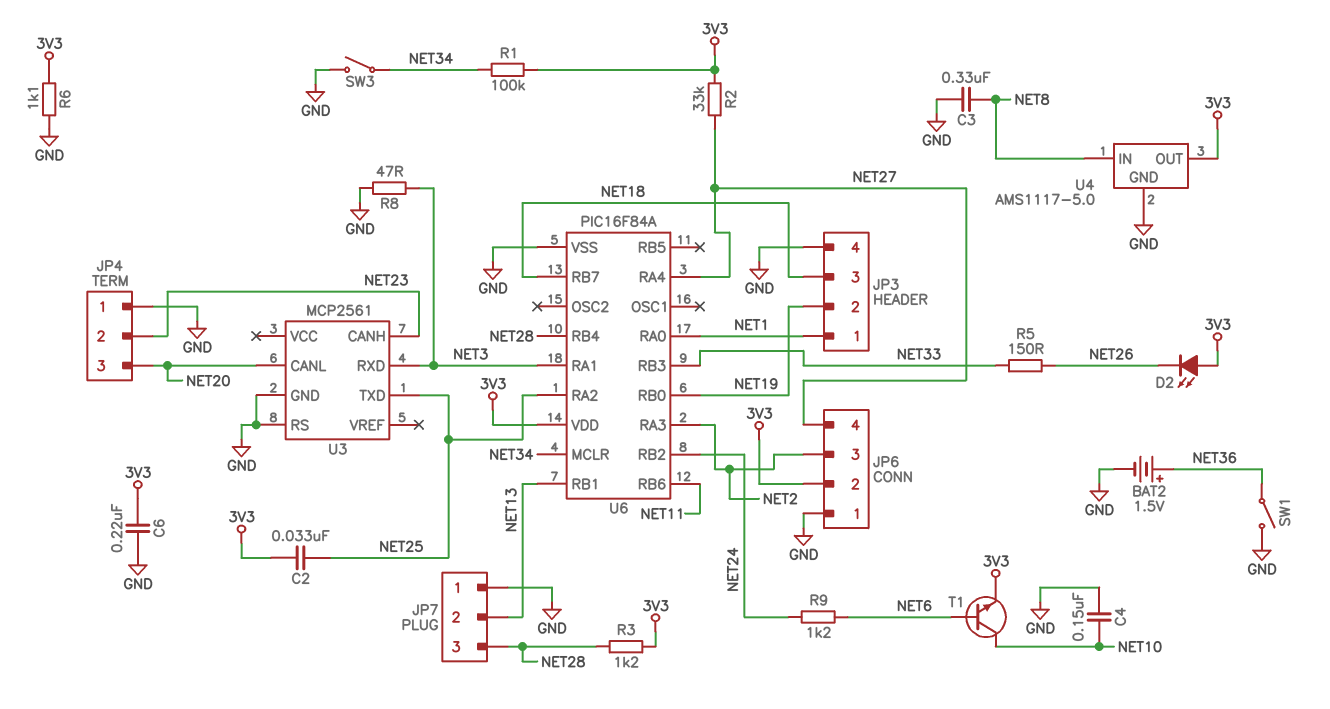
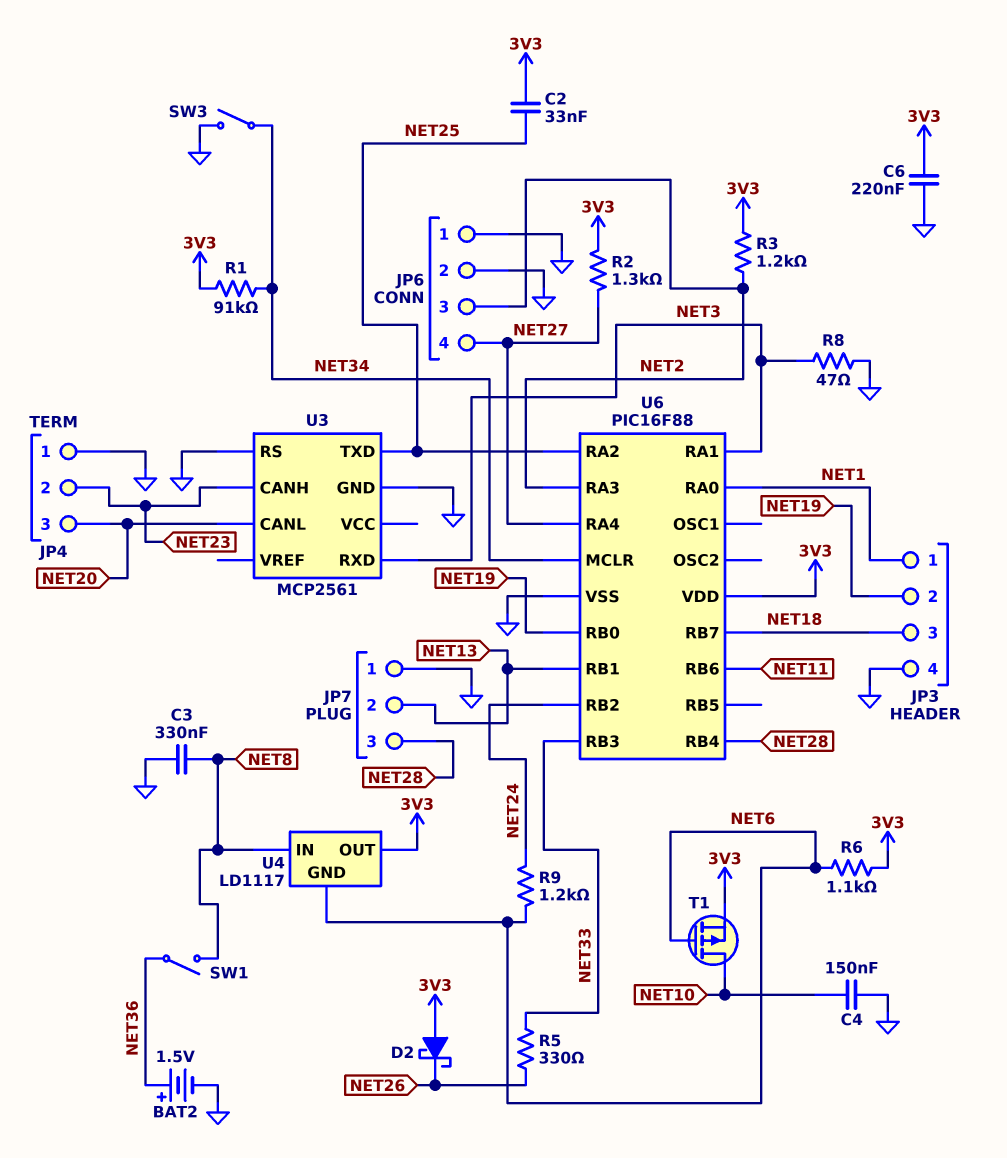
D2: LED (A 3V3, K NET26) -> schottky (A 3V3, K NET26)
JP6 pin 2: 3V3 -> GND
R1: 100k (3V3, NET34) -> 91k (3V3, NET34)
R2: 33k (3V3, NET27) -> 1.3k (3V3, NET27)
R3: 1.2k (3V3, NET28) -> 1.2k (3V3, NET2)
R5: 150 (NET26, NET33) -> 330 (NET26, NET33)
R6: 1.1k (3V3, GND) -> 1.1k (3V3, NET6)
SW1: switch (GND, NET36) -> switch (NET8, NET36)
T1: NPN (B NET6, C NET10, E 3V3) -> PMOS (G NET6, D NET10, S 3V3)
U4: AMS1117-5.0 -> LD1117
U4 pin GND: GND -> NET6
U6: PIC16F84A -> PIC16F88

